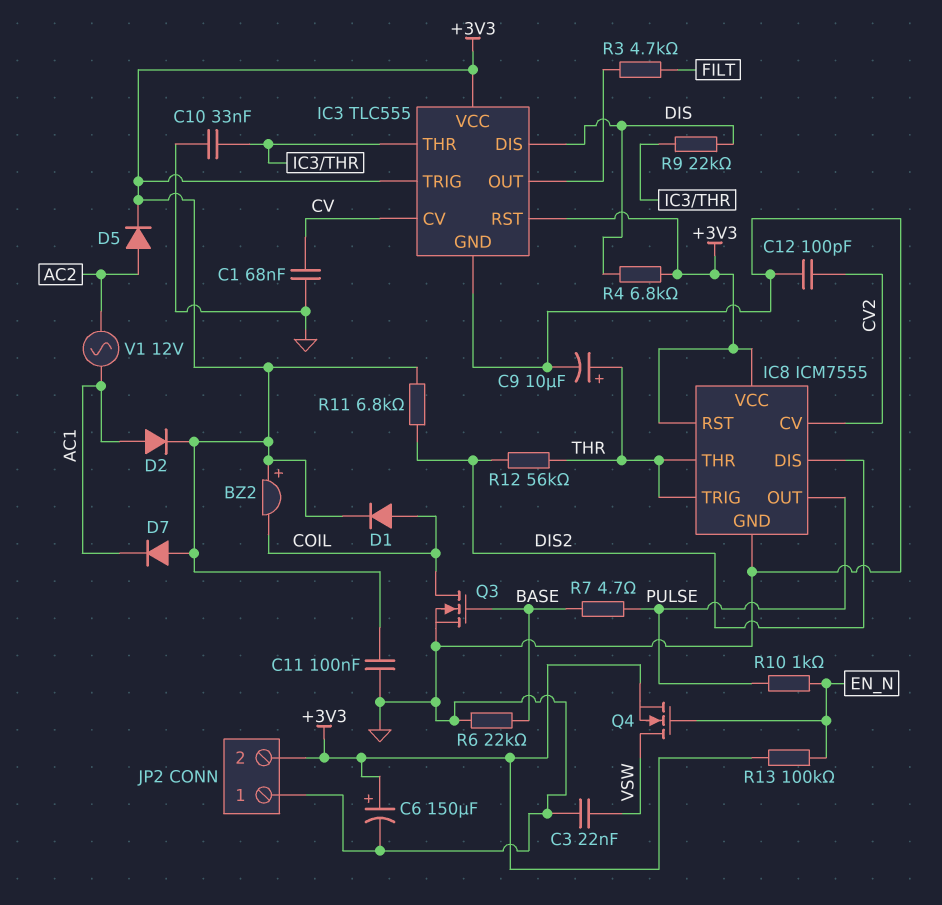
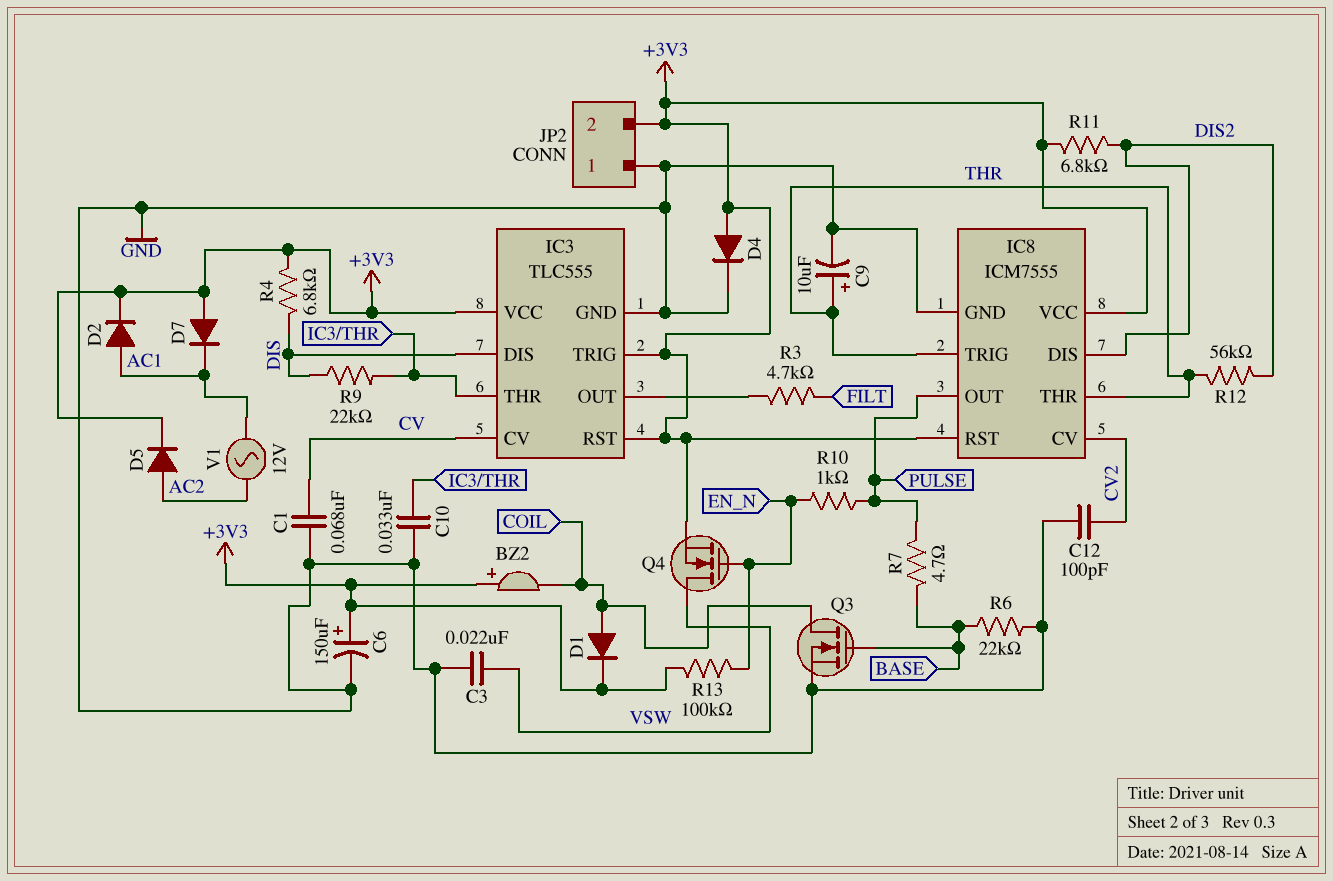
C11: 100nF (+3V3, GND) -> none
D4: none -> diode (A +3V3, K GND)

